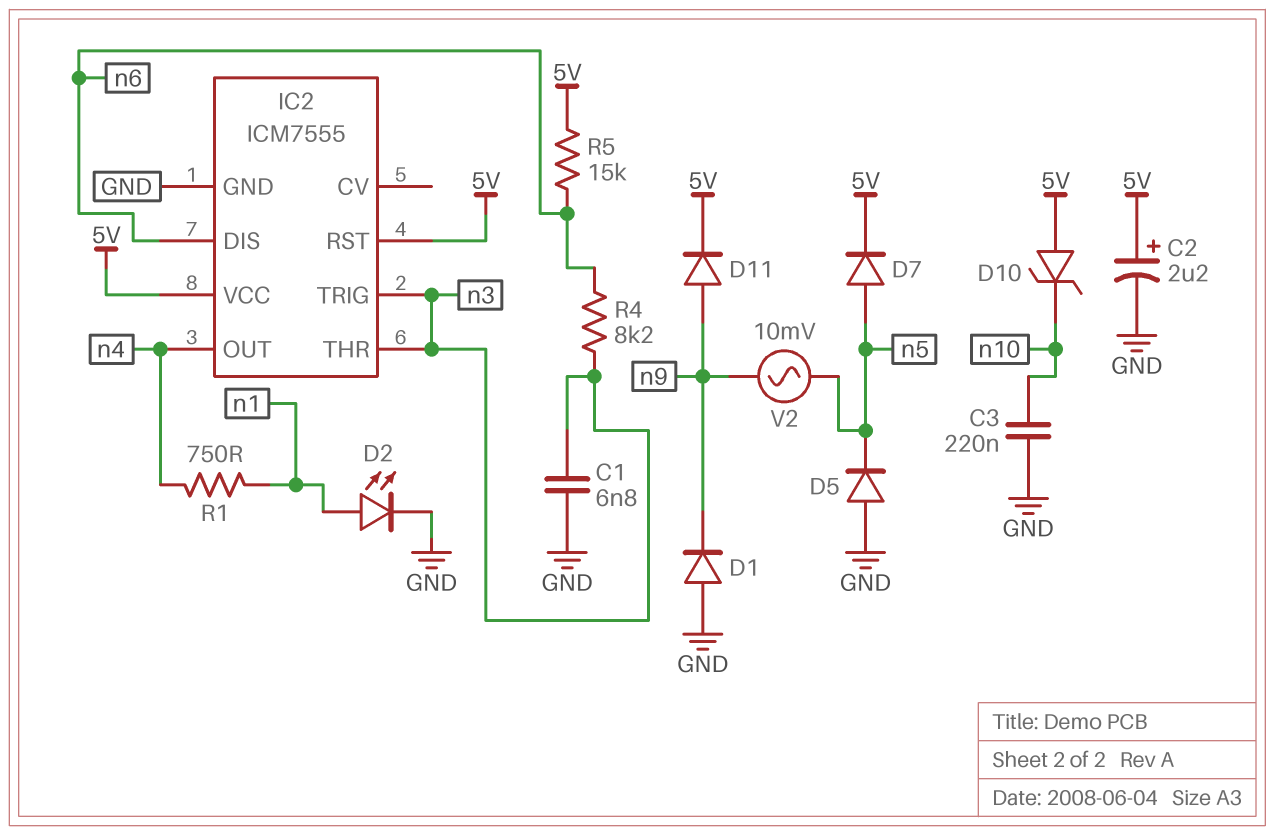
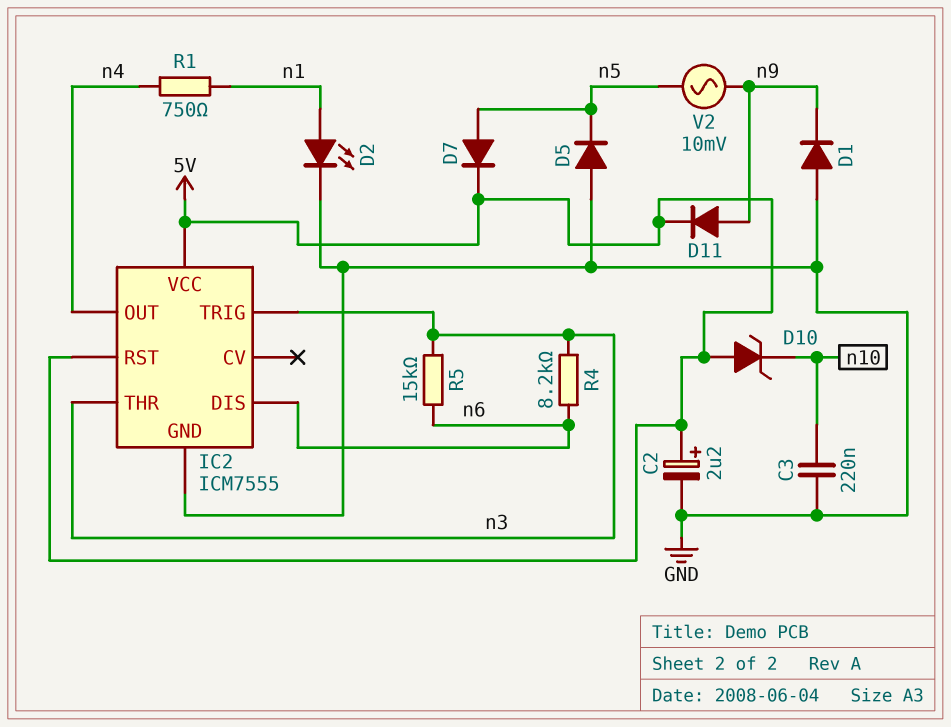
C1: 6.8nF (GND, n3) -> none
R5: 15k (5V, n6) -> 15k (n3, n6)

